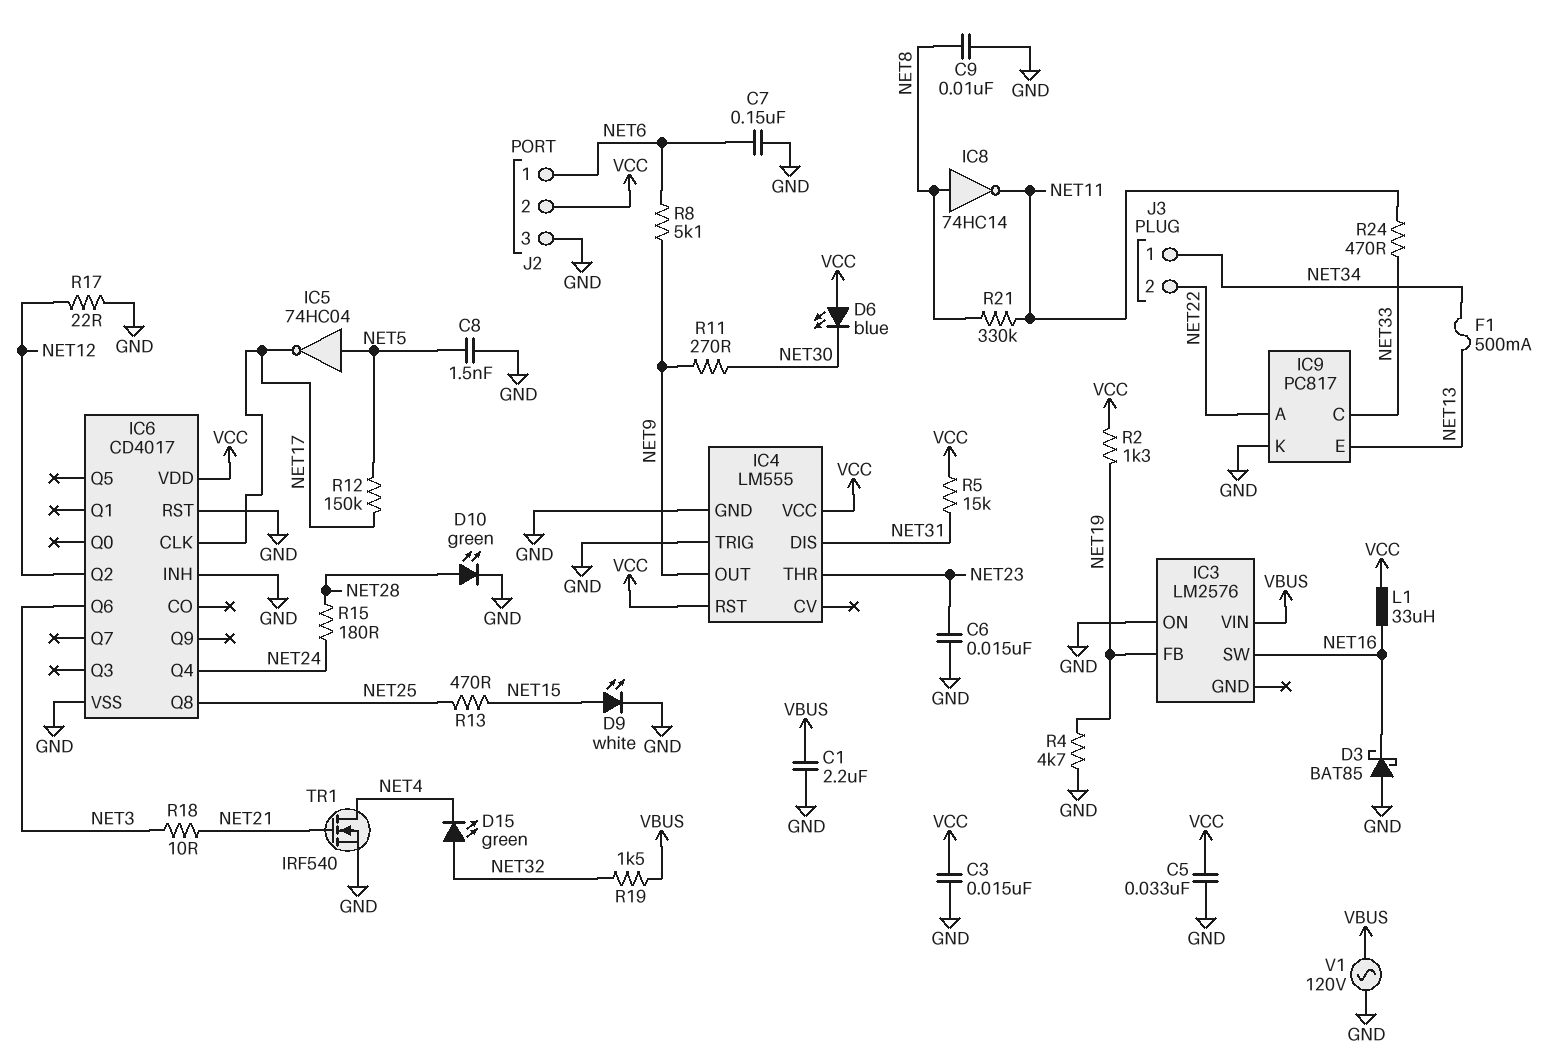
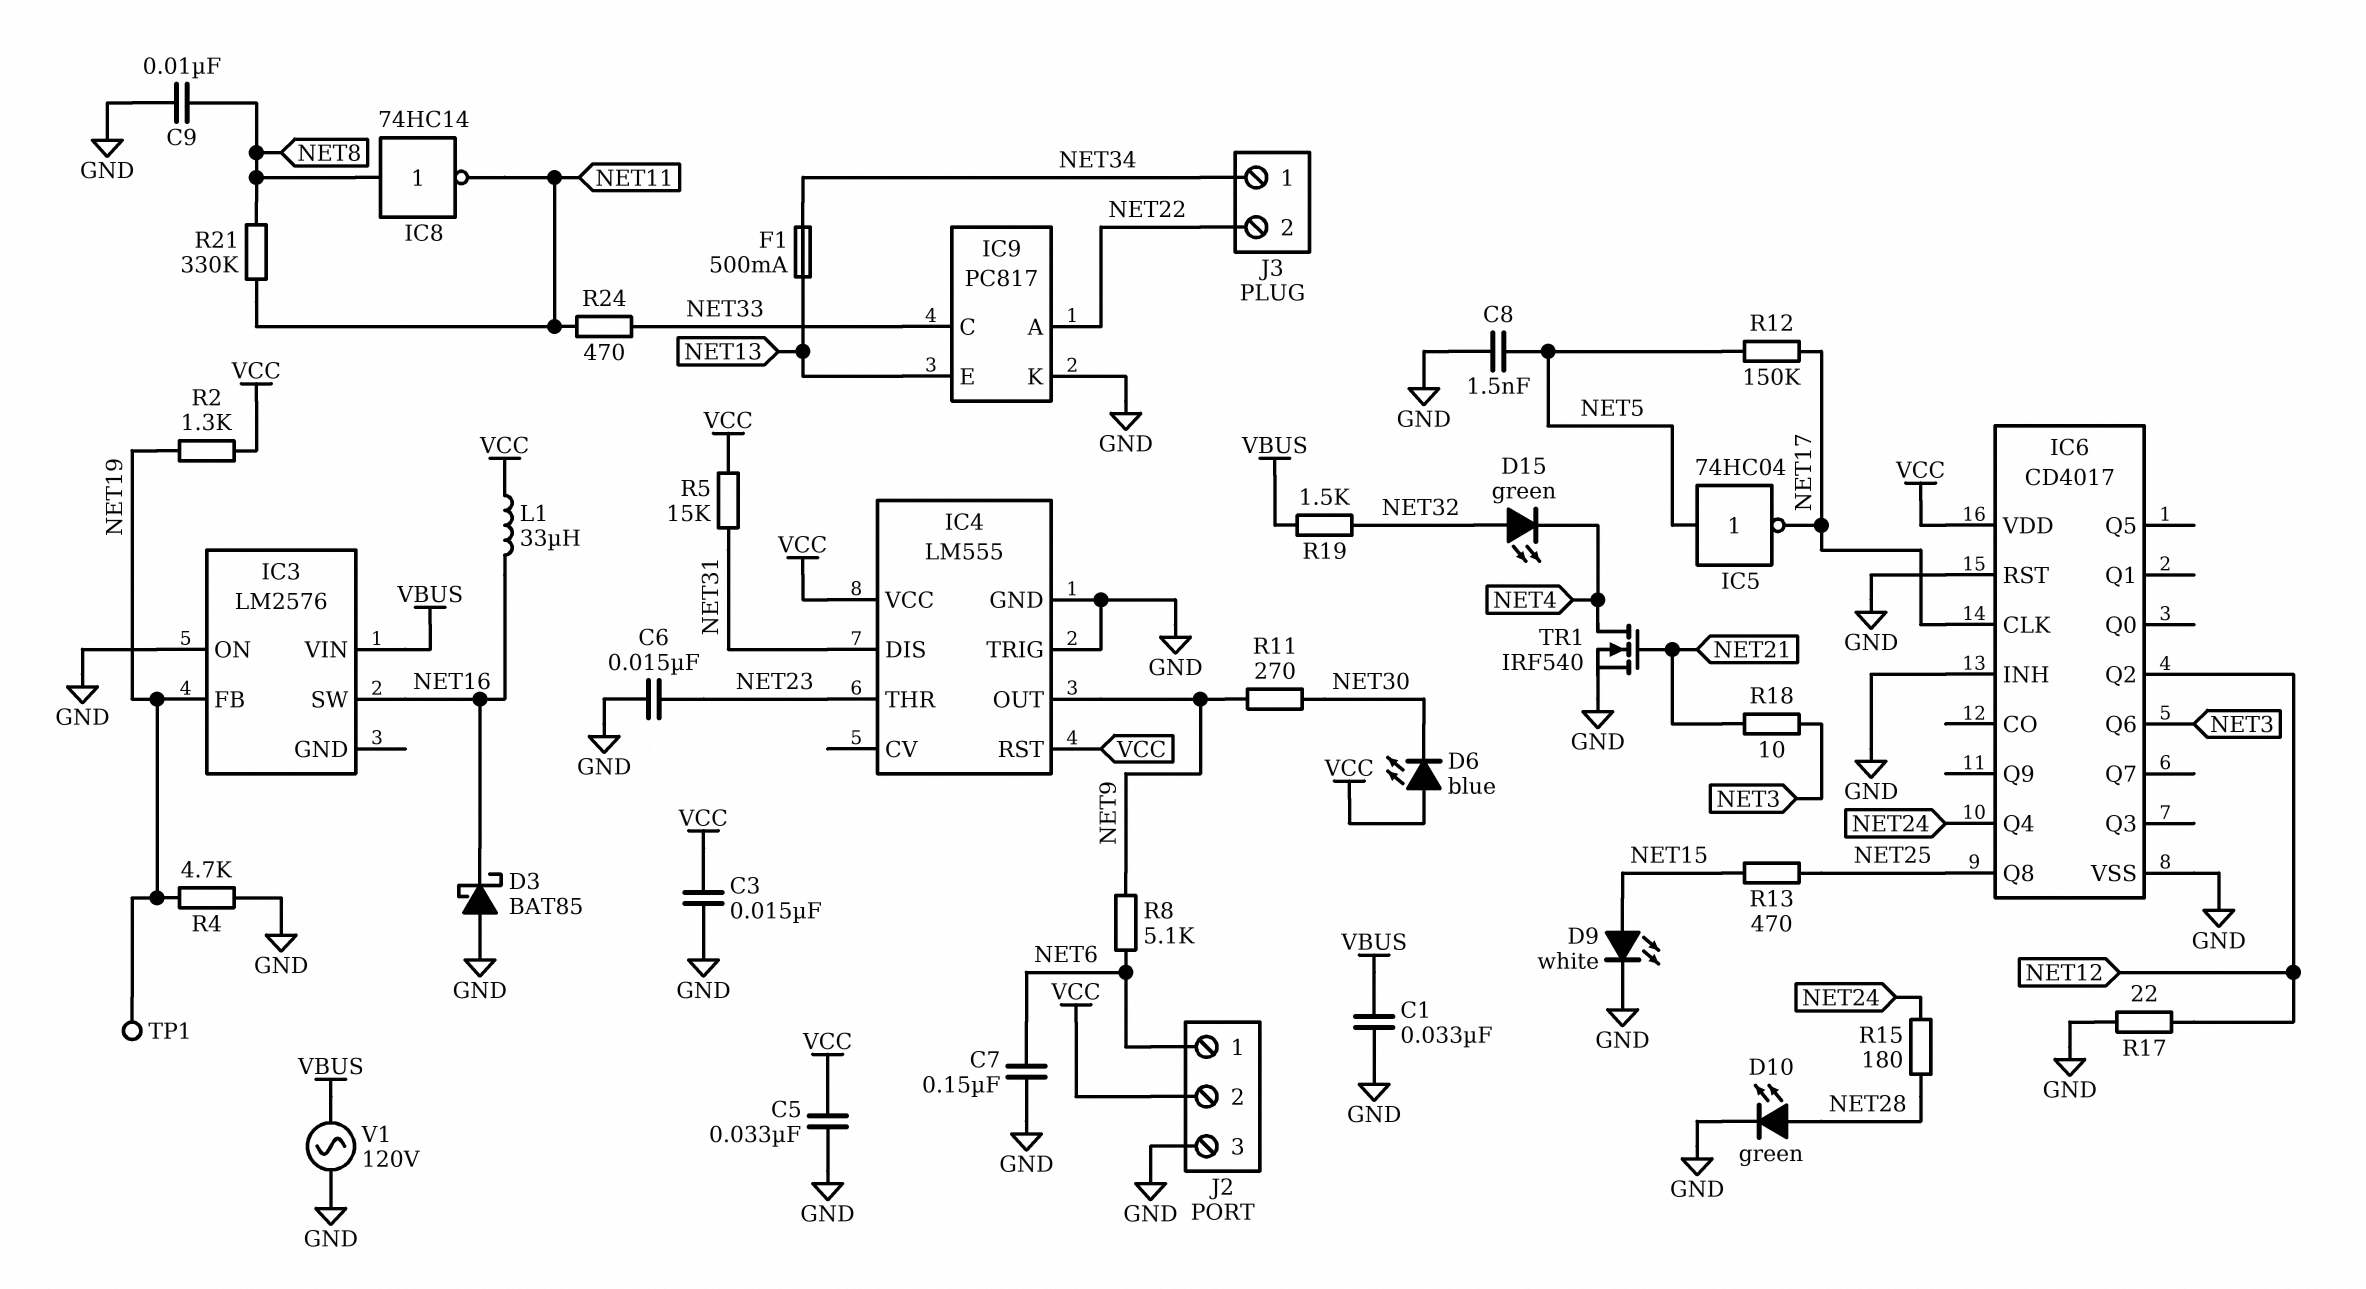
C1: 2.2uF (GND, VBUS) -> 33nF (GND, VBUS)
TP1: none -> test point (NET19)

